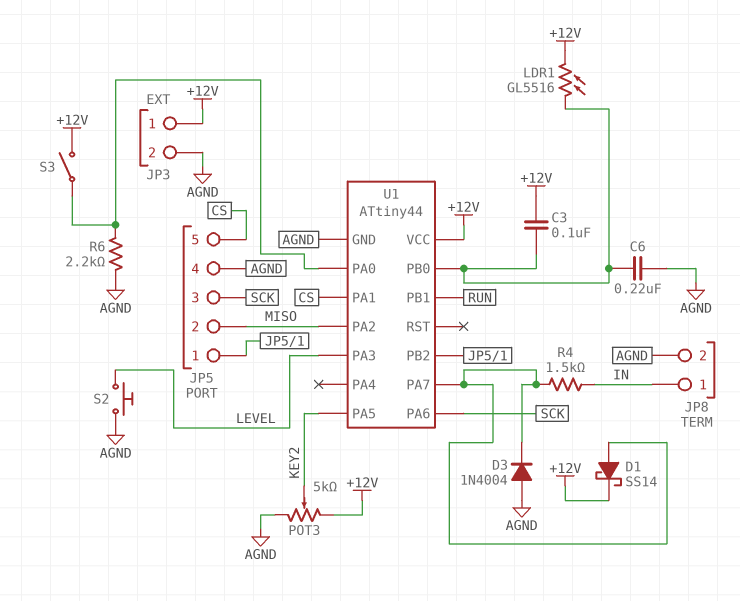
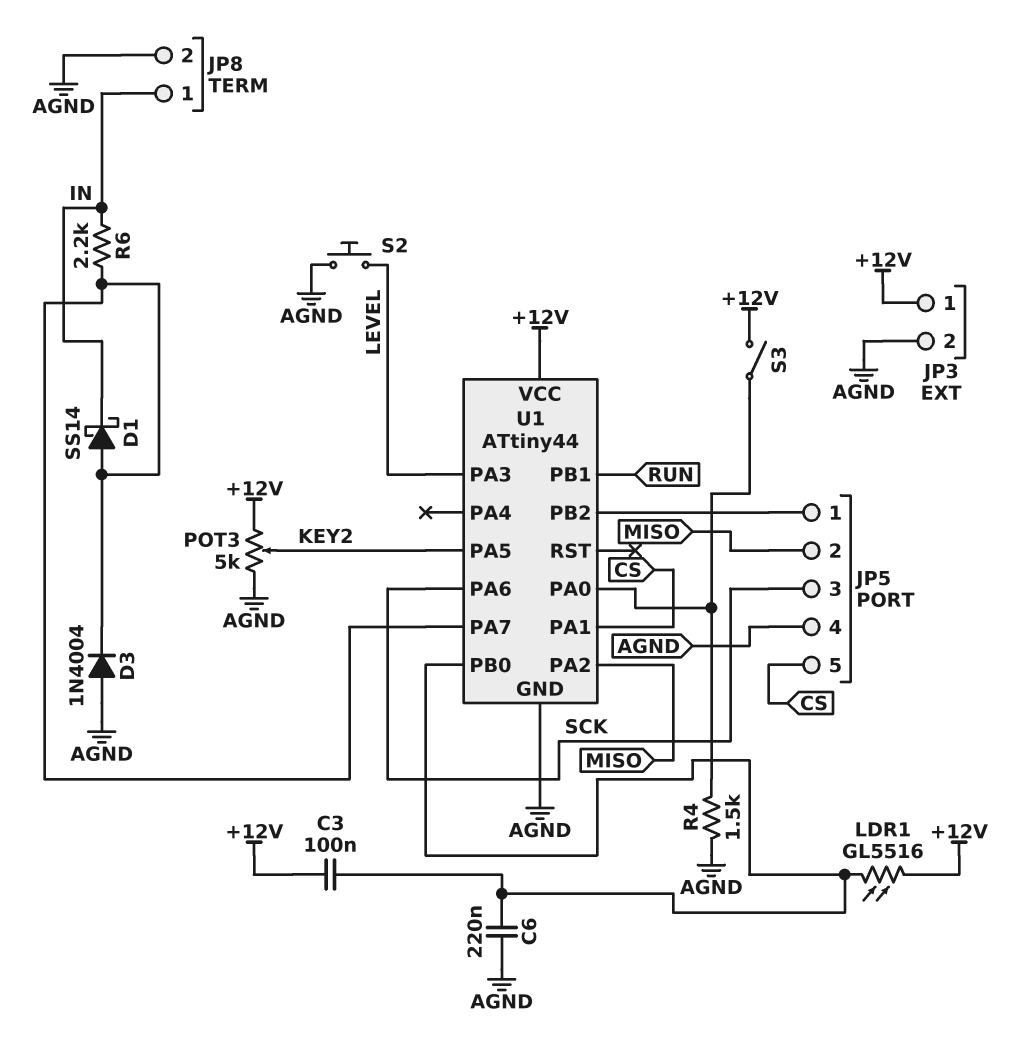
D1: schottky SS14 (A U1/PA7, K +12V) -> schottky SS14 (A U1/PA7, K IN)
R4: 1.5k (IN, U1/PA7) -> 1.5k (AGND, U1/PA0)
R6: 2.2k (AGND, U1/PA0) -> 2.2k (IN, U1/PA7)

